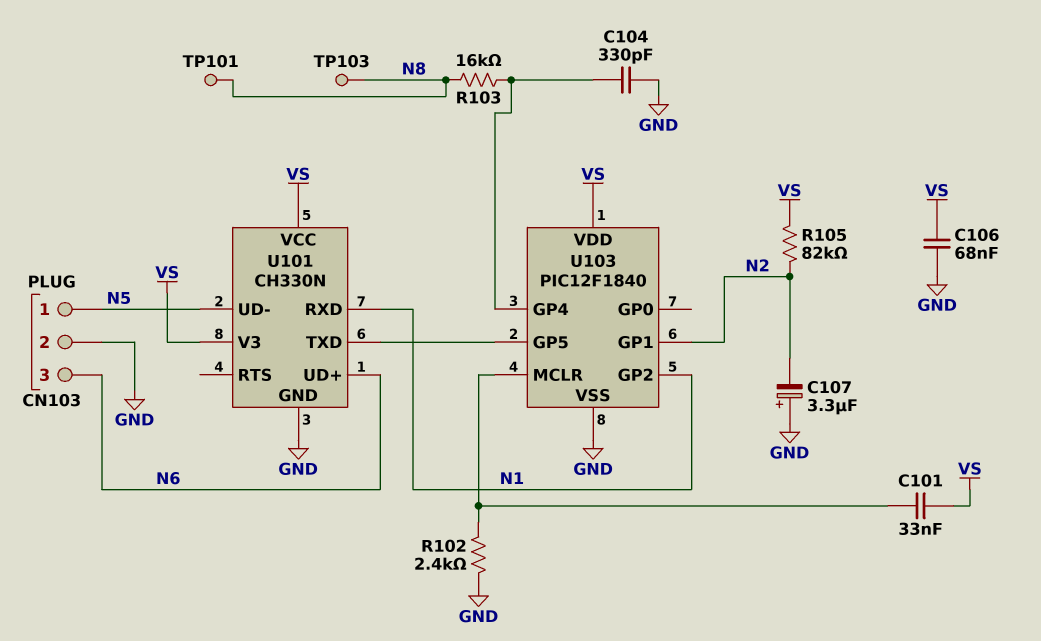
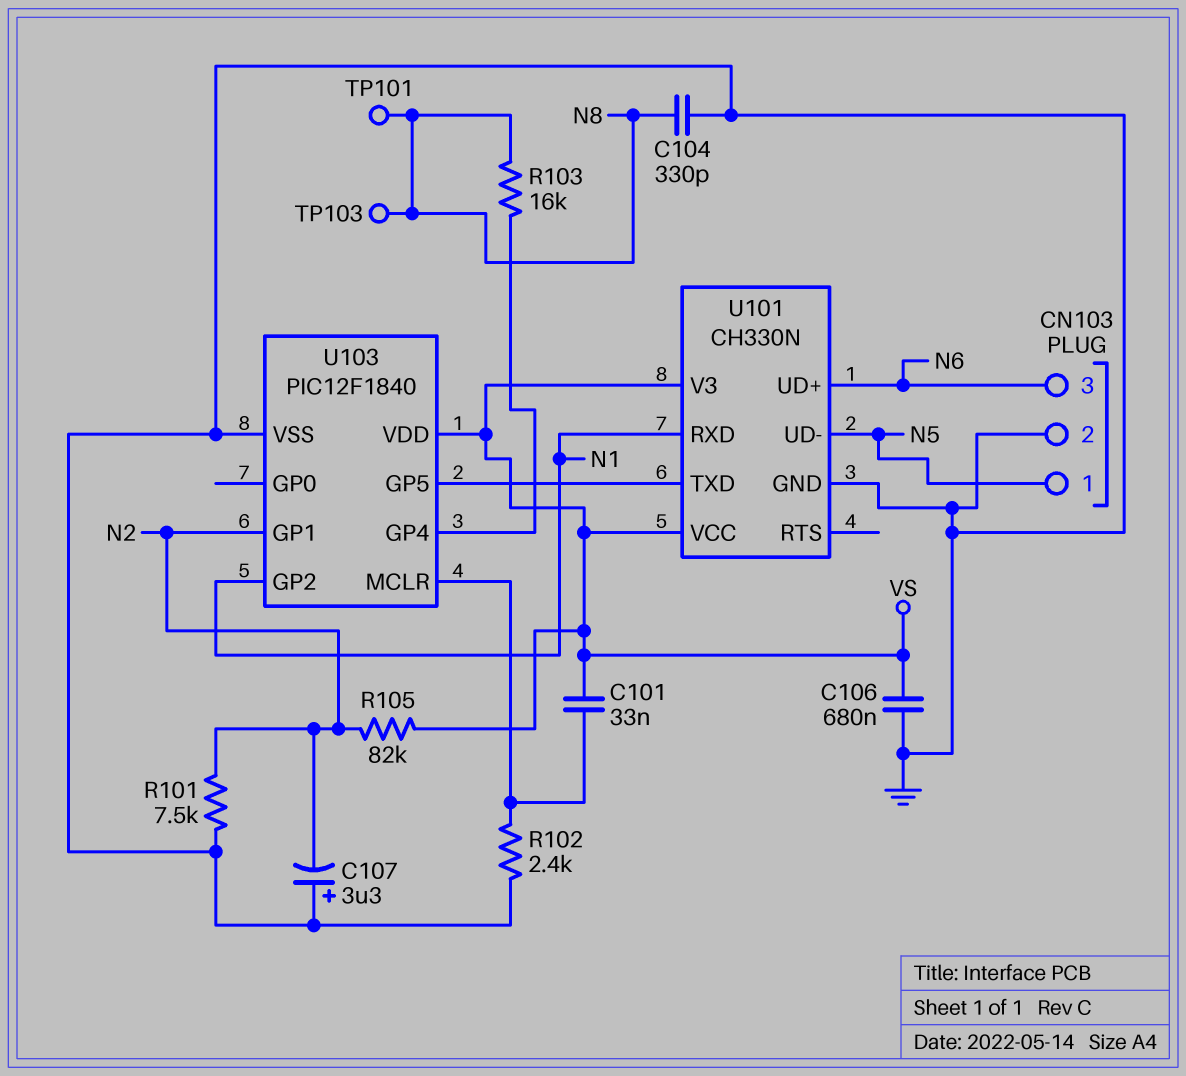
C104: 330pF (GND, U103/GP4) -> 330pF (GND, N8)
C106: 68nF (GND, VS) -> 680nF (GND, VS)
R101: none -> 7.5k (GND, N2)

